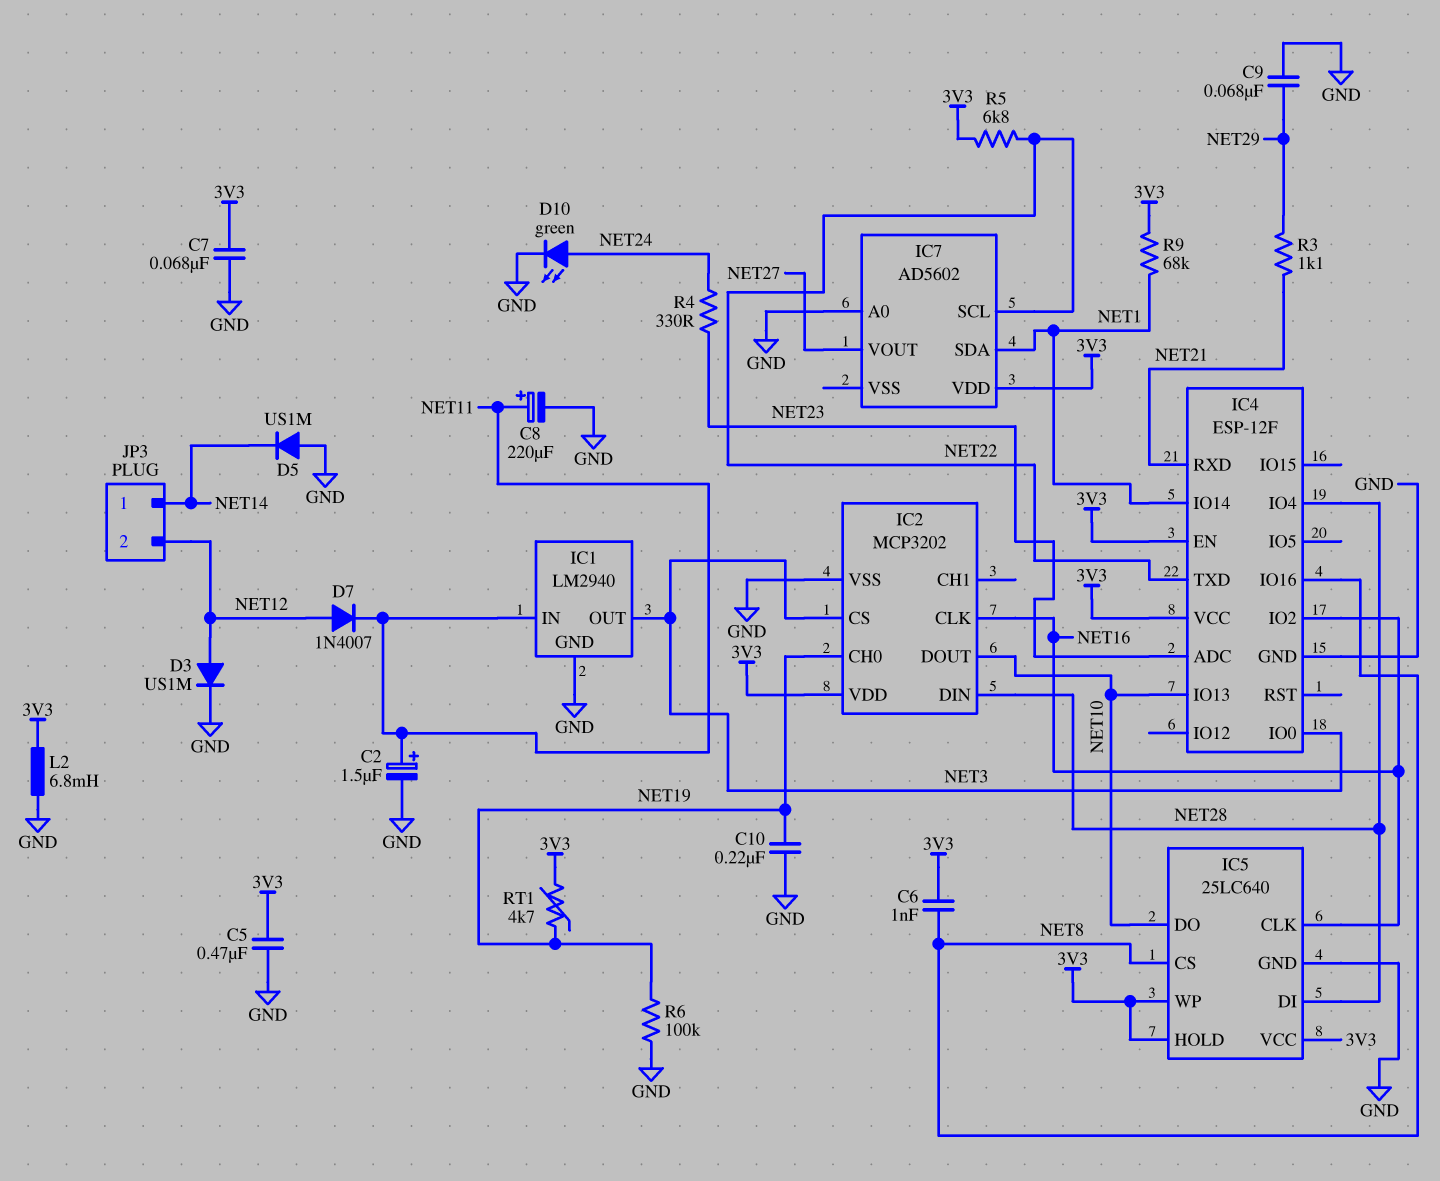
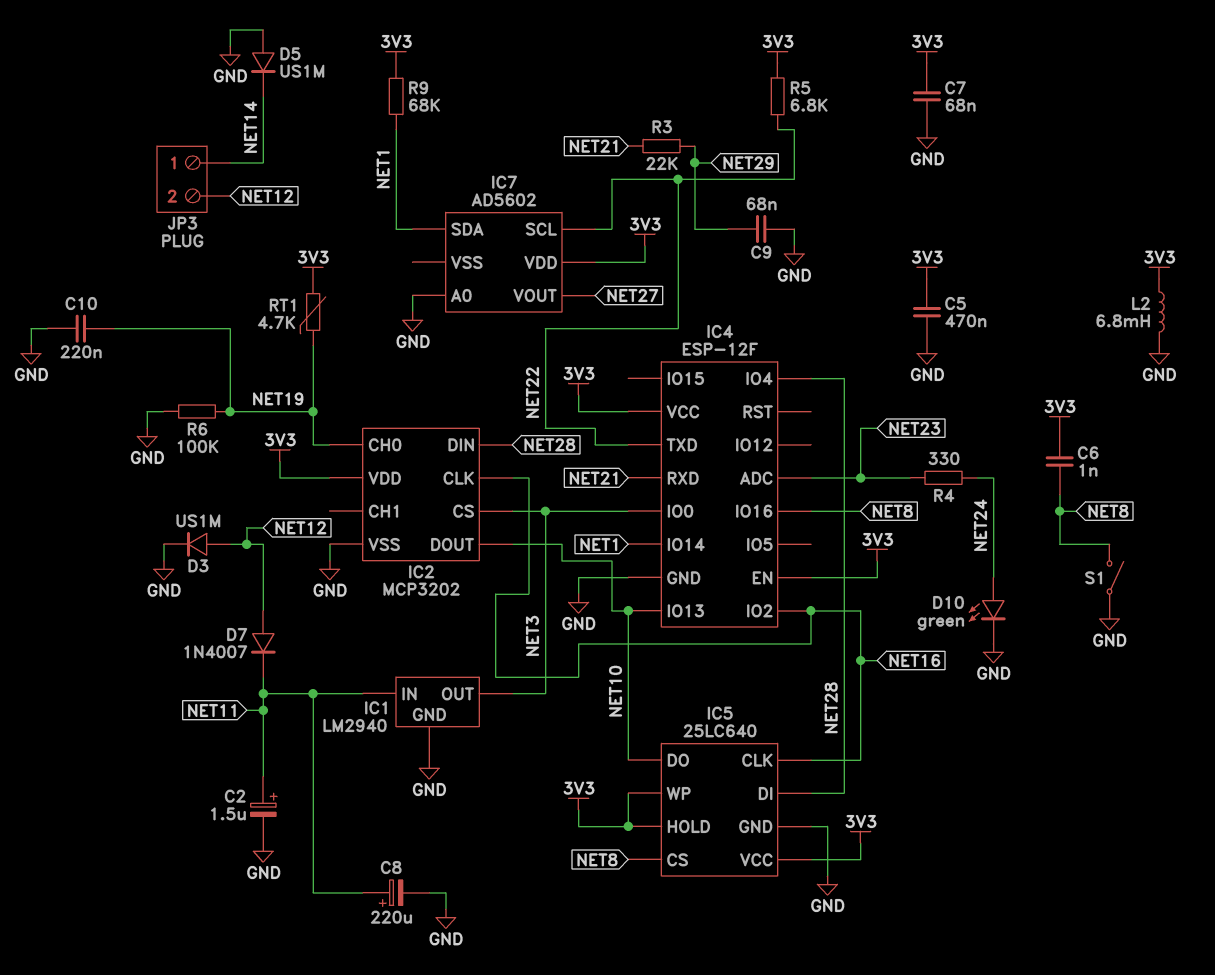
R3: 1.1k (NET21, NET29) -> 22k (NET21, NET29)
S1: none -> switch (GND, NET8)

